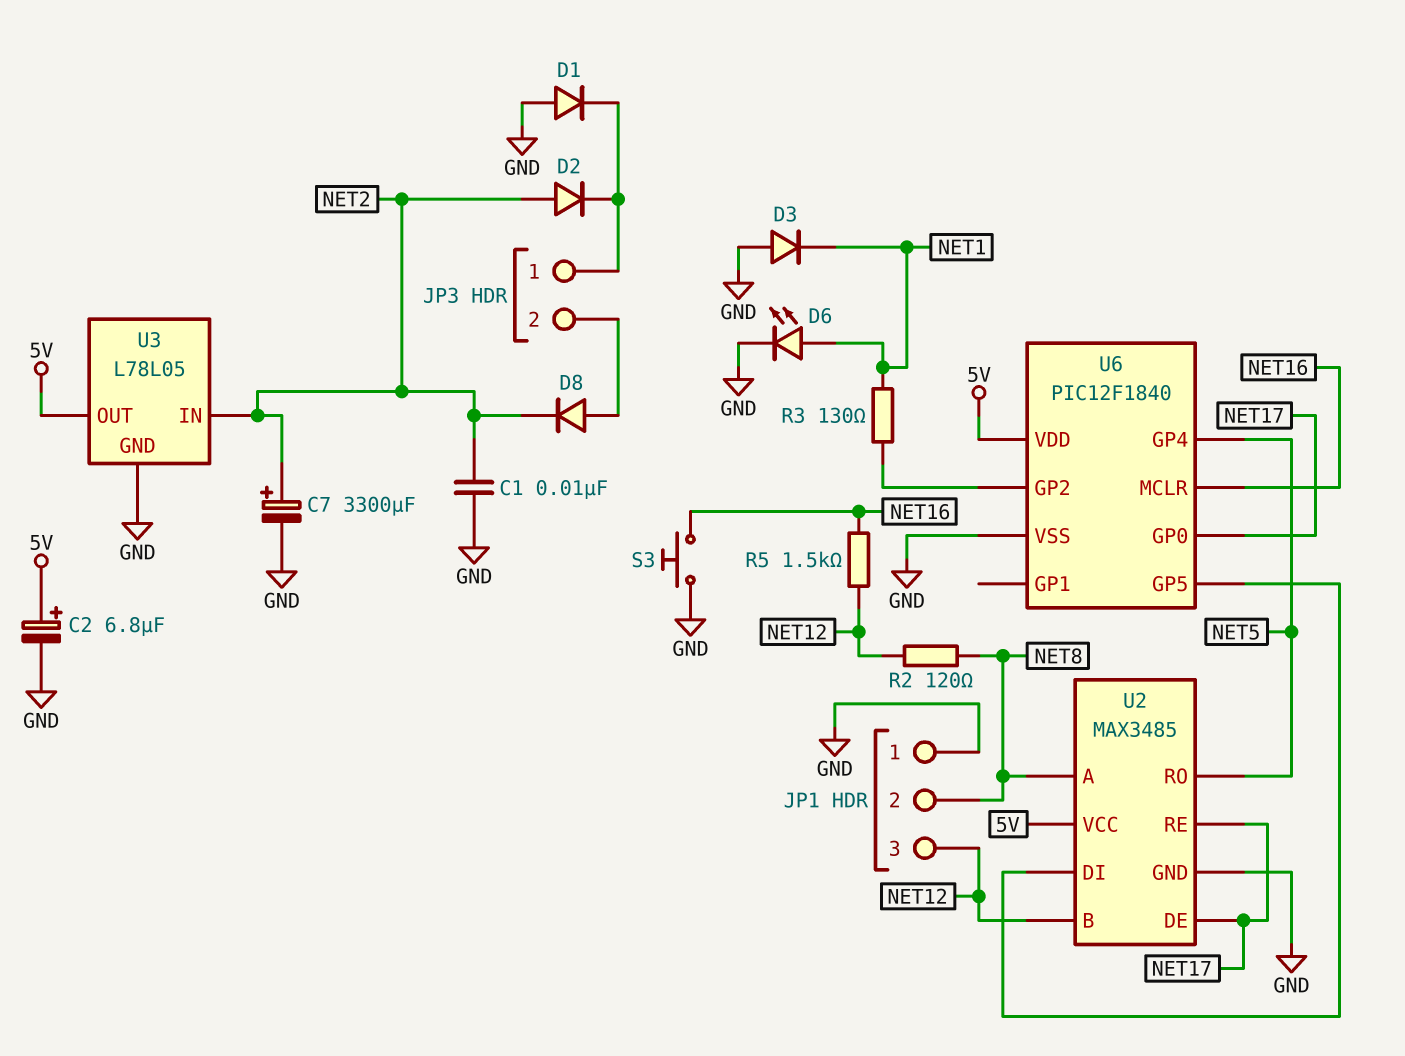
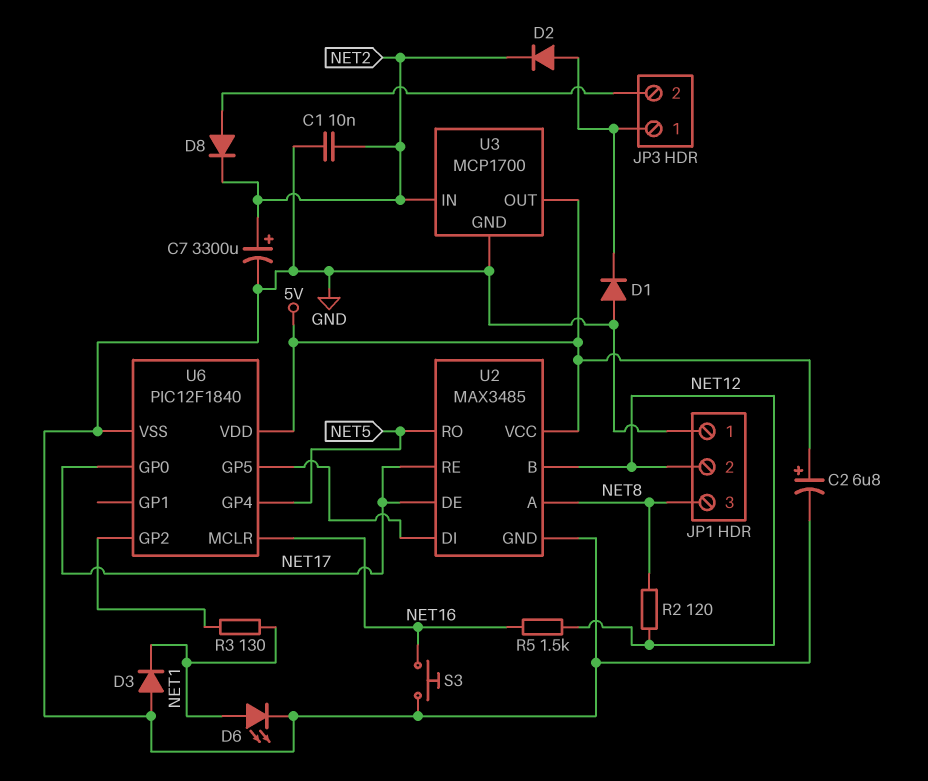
D2: diode (A NET2, K JP3/1) -> diode (A JP3/1, K NET2)
JP1 pin 2: NET8 -> NET12
JP1 pin 3: NET12 -> NET8
U3: L78L05 -> MCP1700

